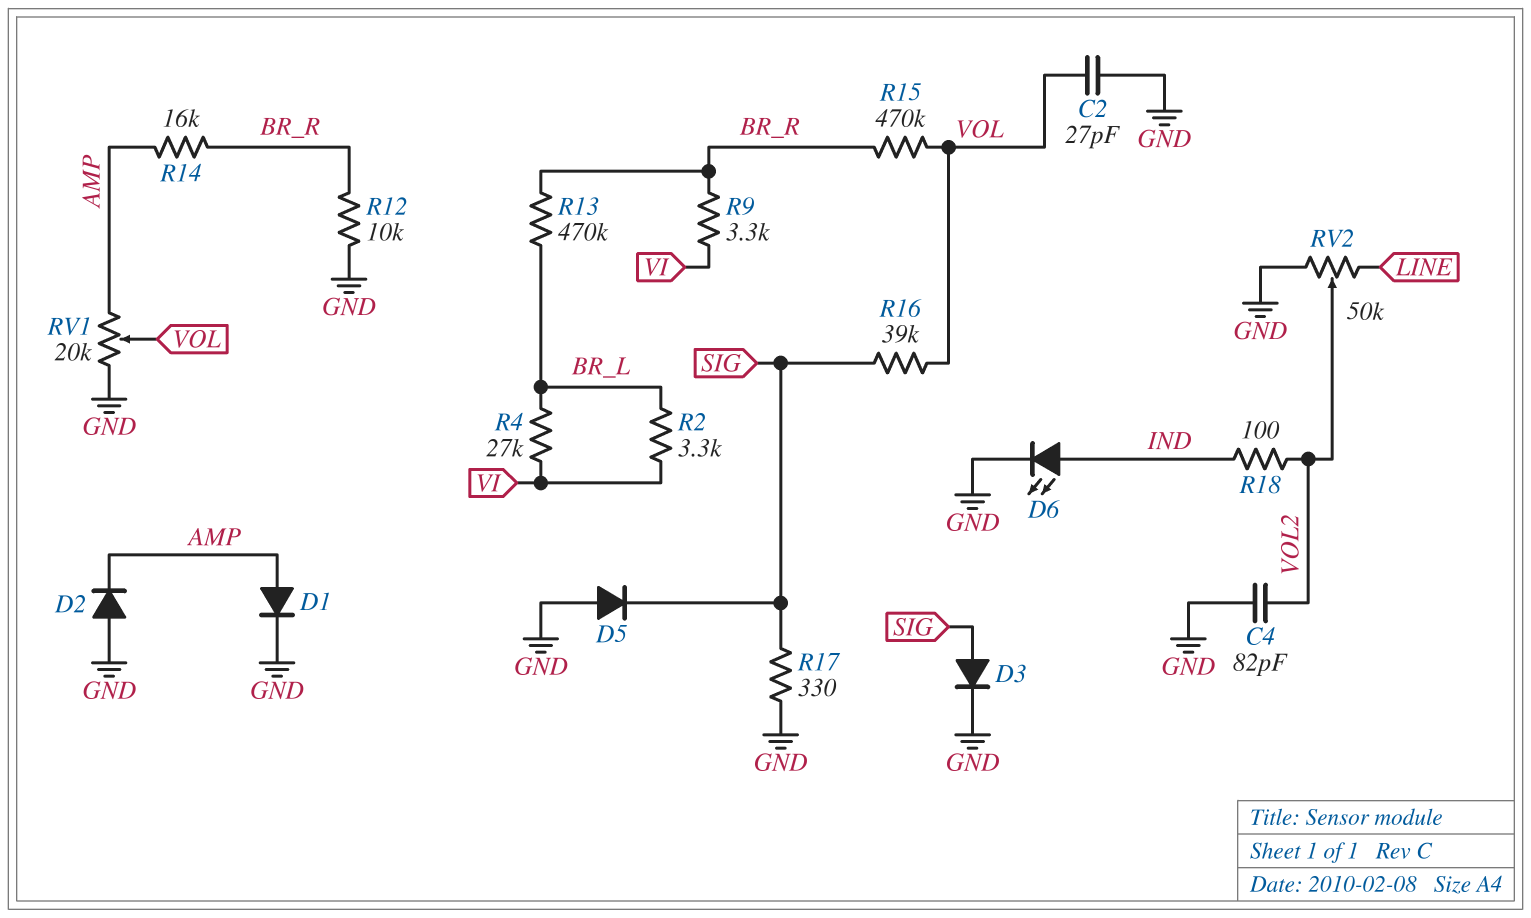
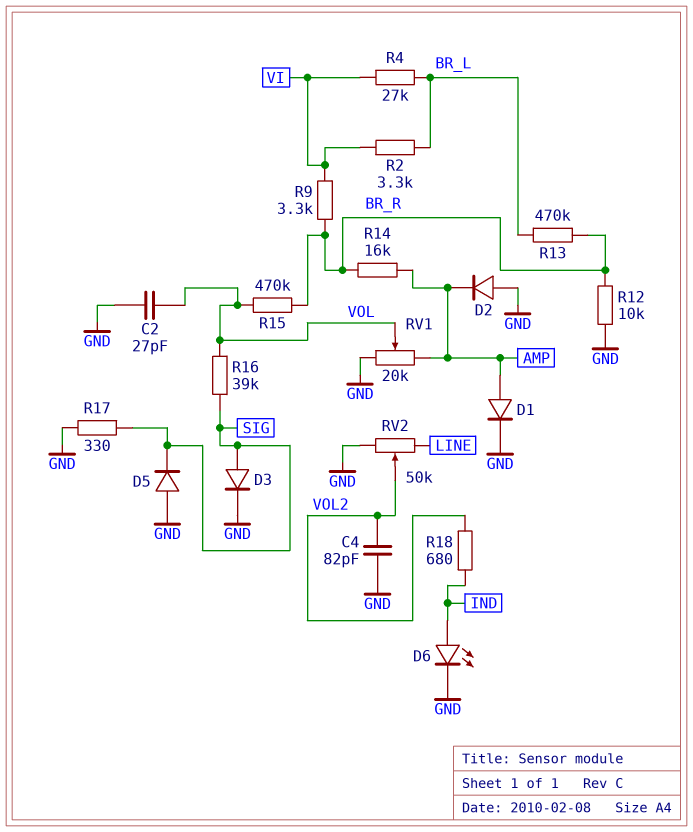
R18: 100 (IND, VOL2) -> 680 (IND, VOL2)

